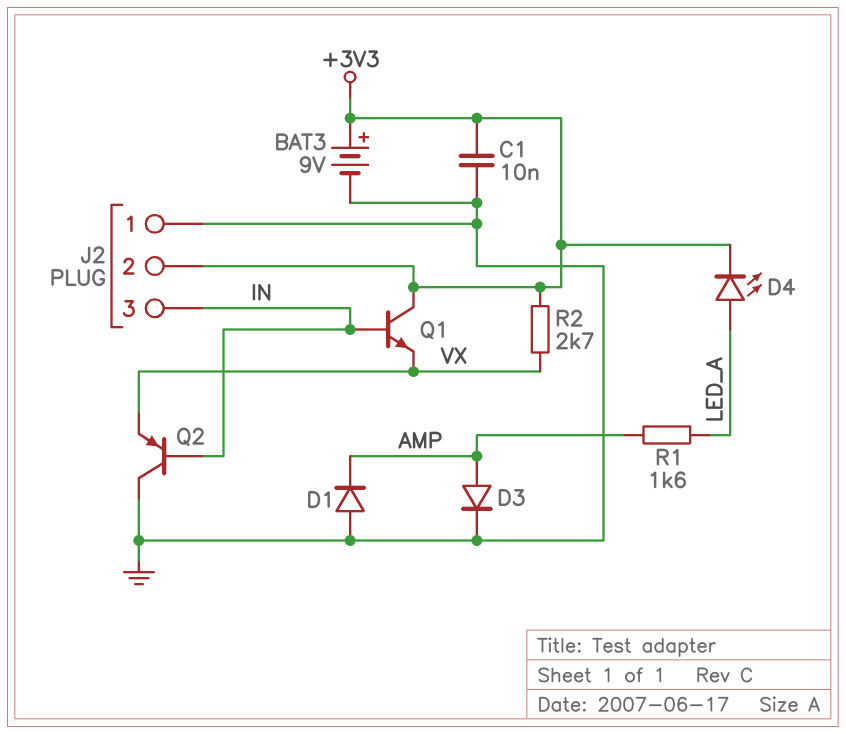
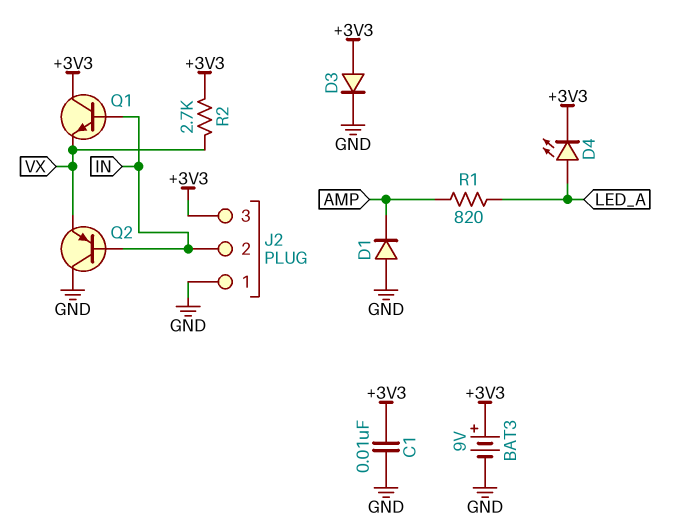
D3: diode (A AMP, K GND) -> diode (A +3V3, K GND)
J2 pin 2: +3V3 -> IN
J2 pin 3: IN -> +3V3
R1: 1.6k (AMP, LED_A) -> 820 (AMP, LED_A)

